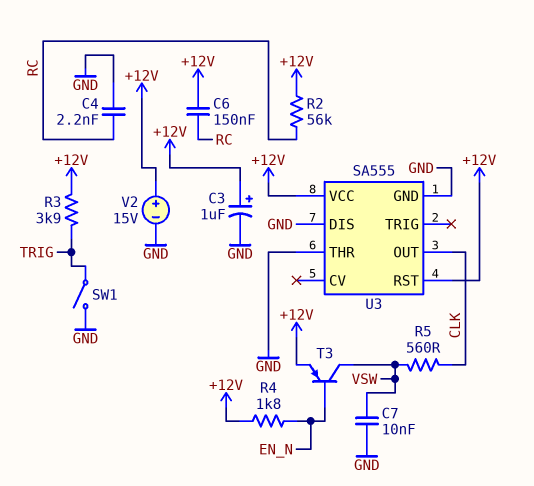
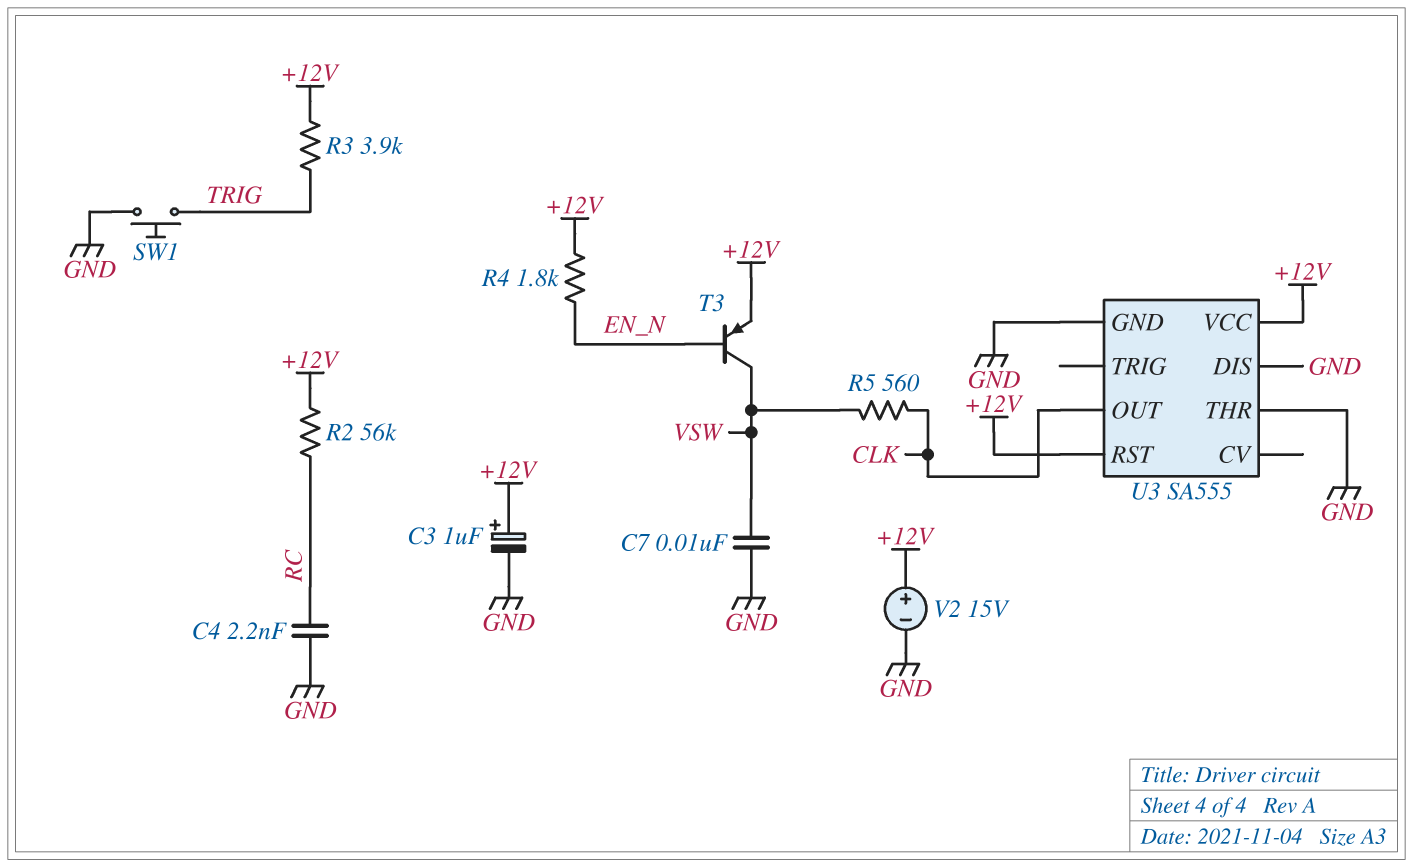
C6: 150nF (+12V, RC) -> none
SW1: switch (GND, TRIG) -> button (GND, TRIG)

